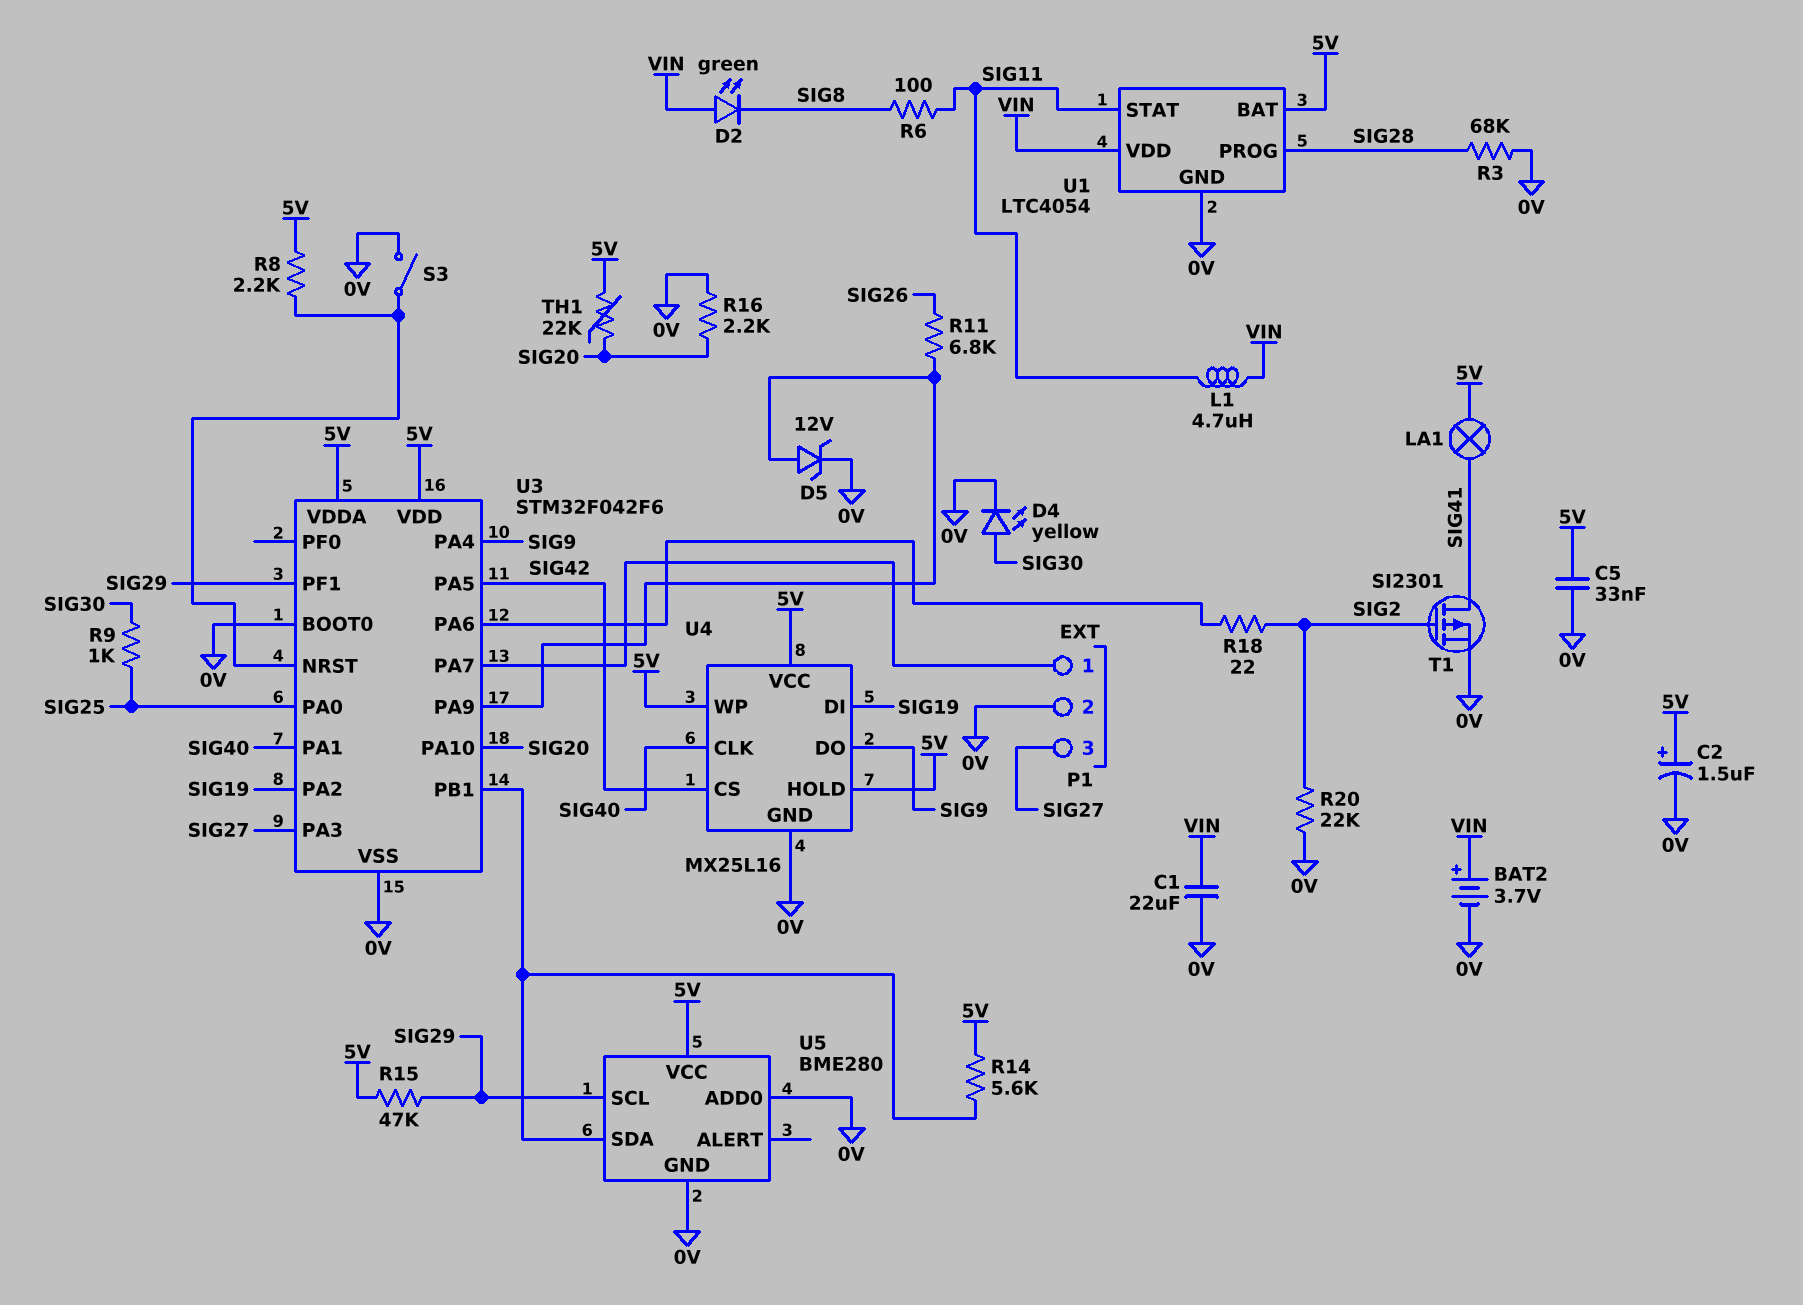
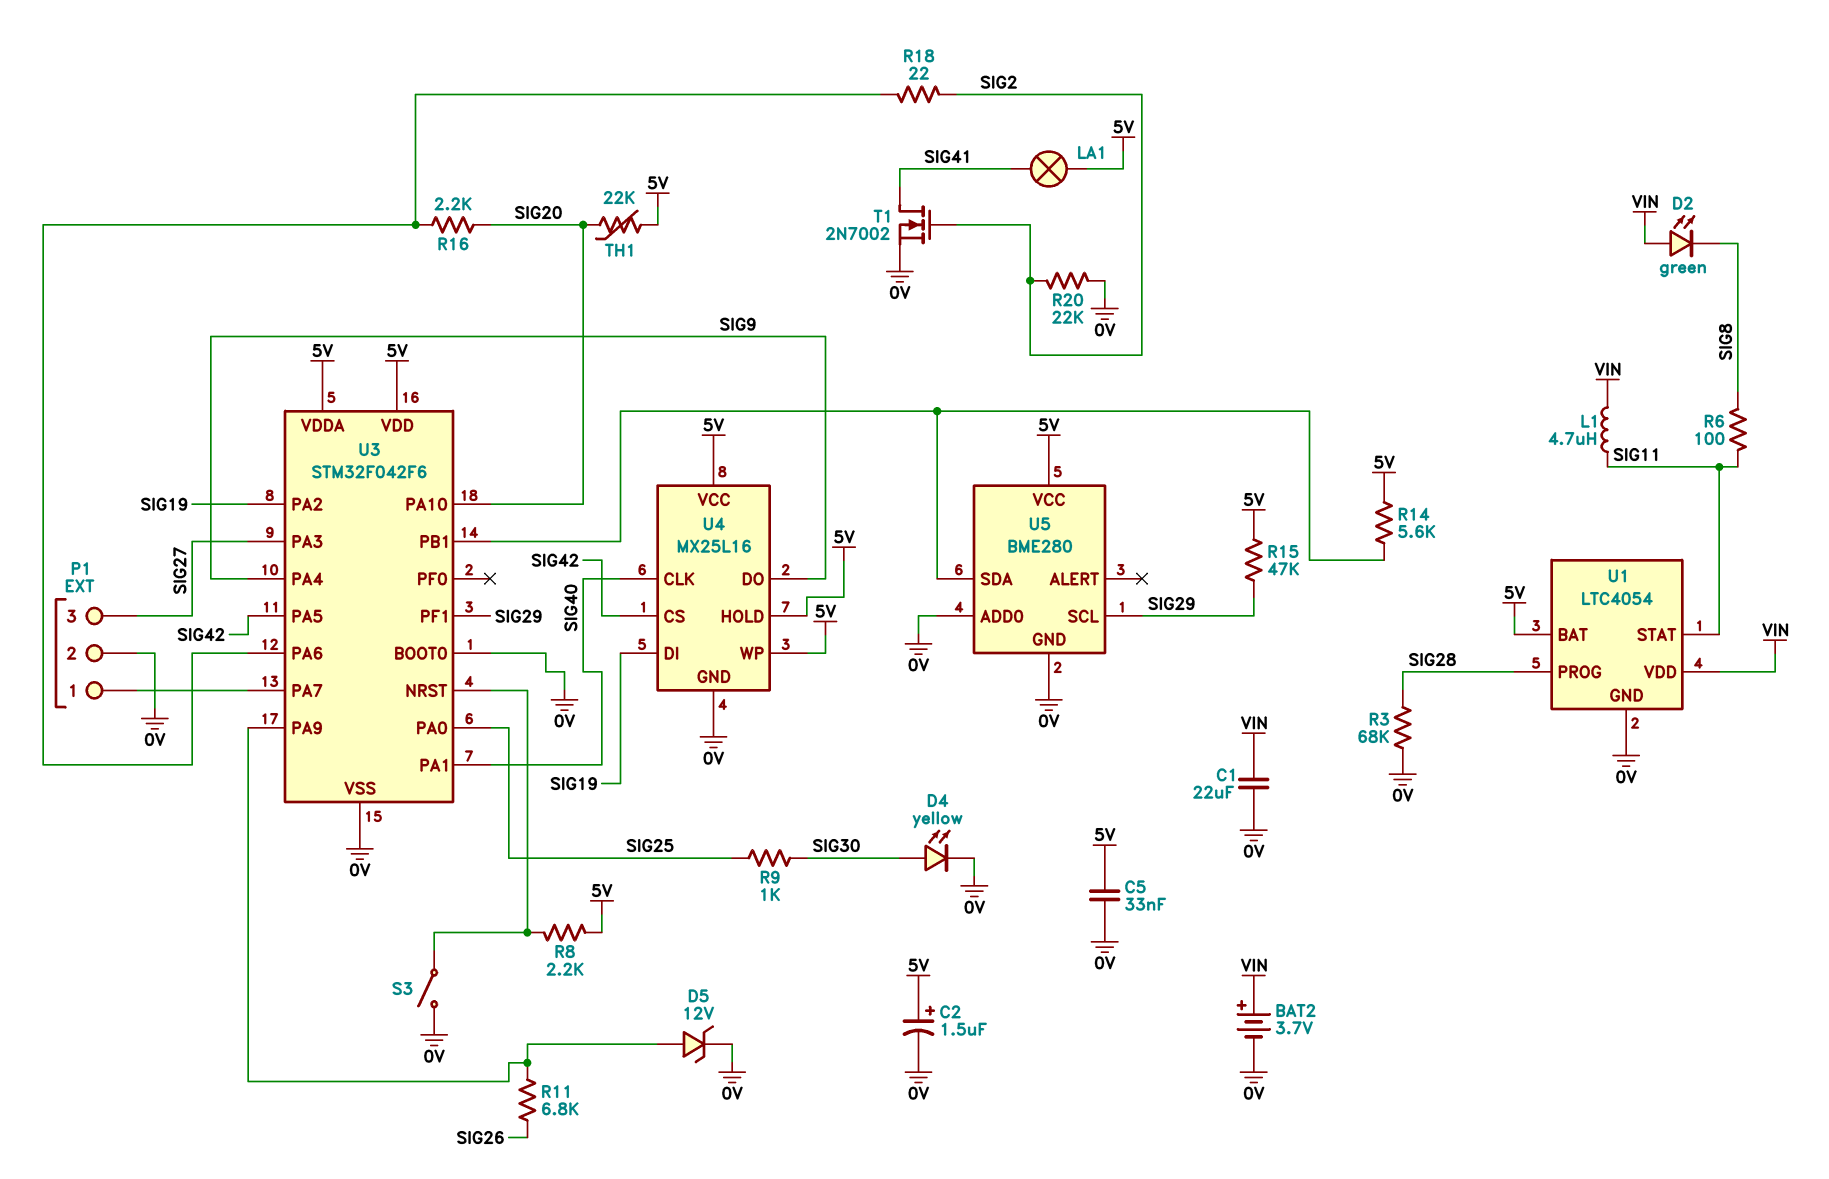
R16: 2.2k (0V, SIG20) -> 2.2k (SIG20, U3/PA6)
T1: PMOS SI2301 (G SIG2, D SIG41, S 0V) -> NMOS 2N7002 (G SIG2, D SIG41, S 0V)

